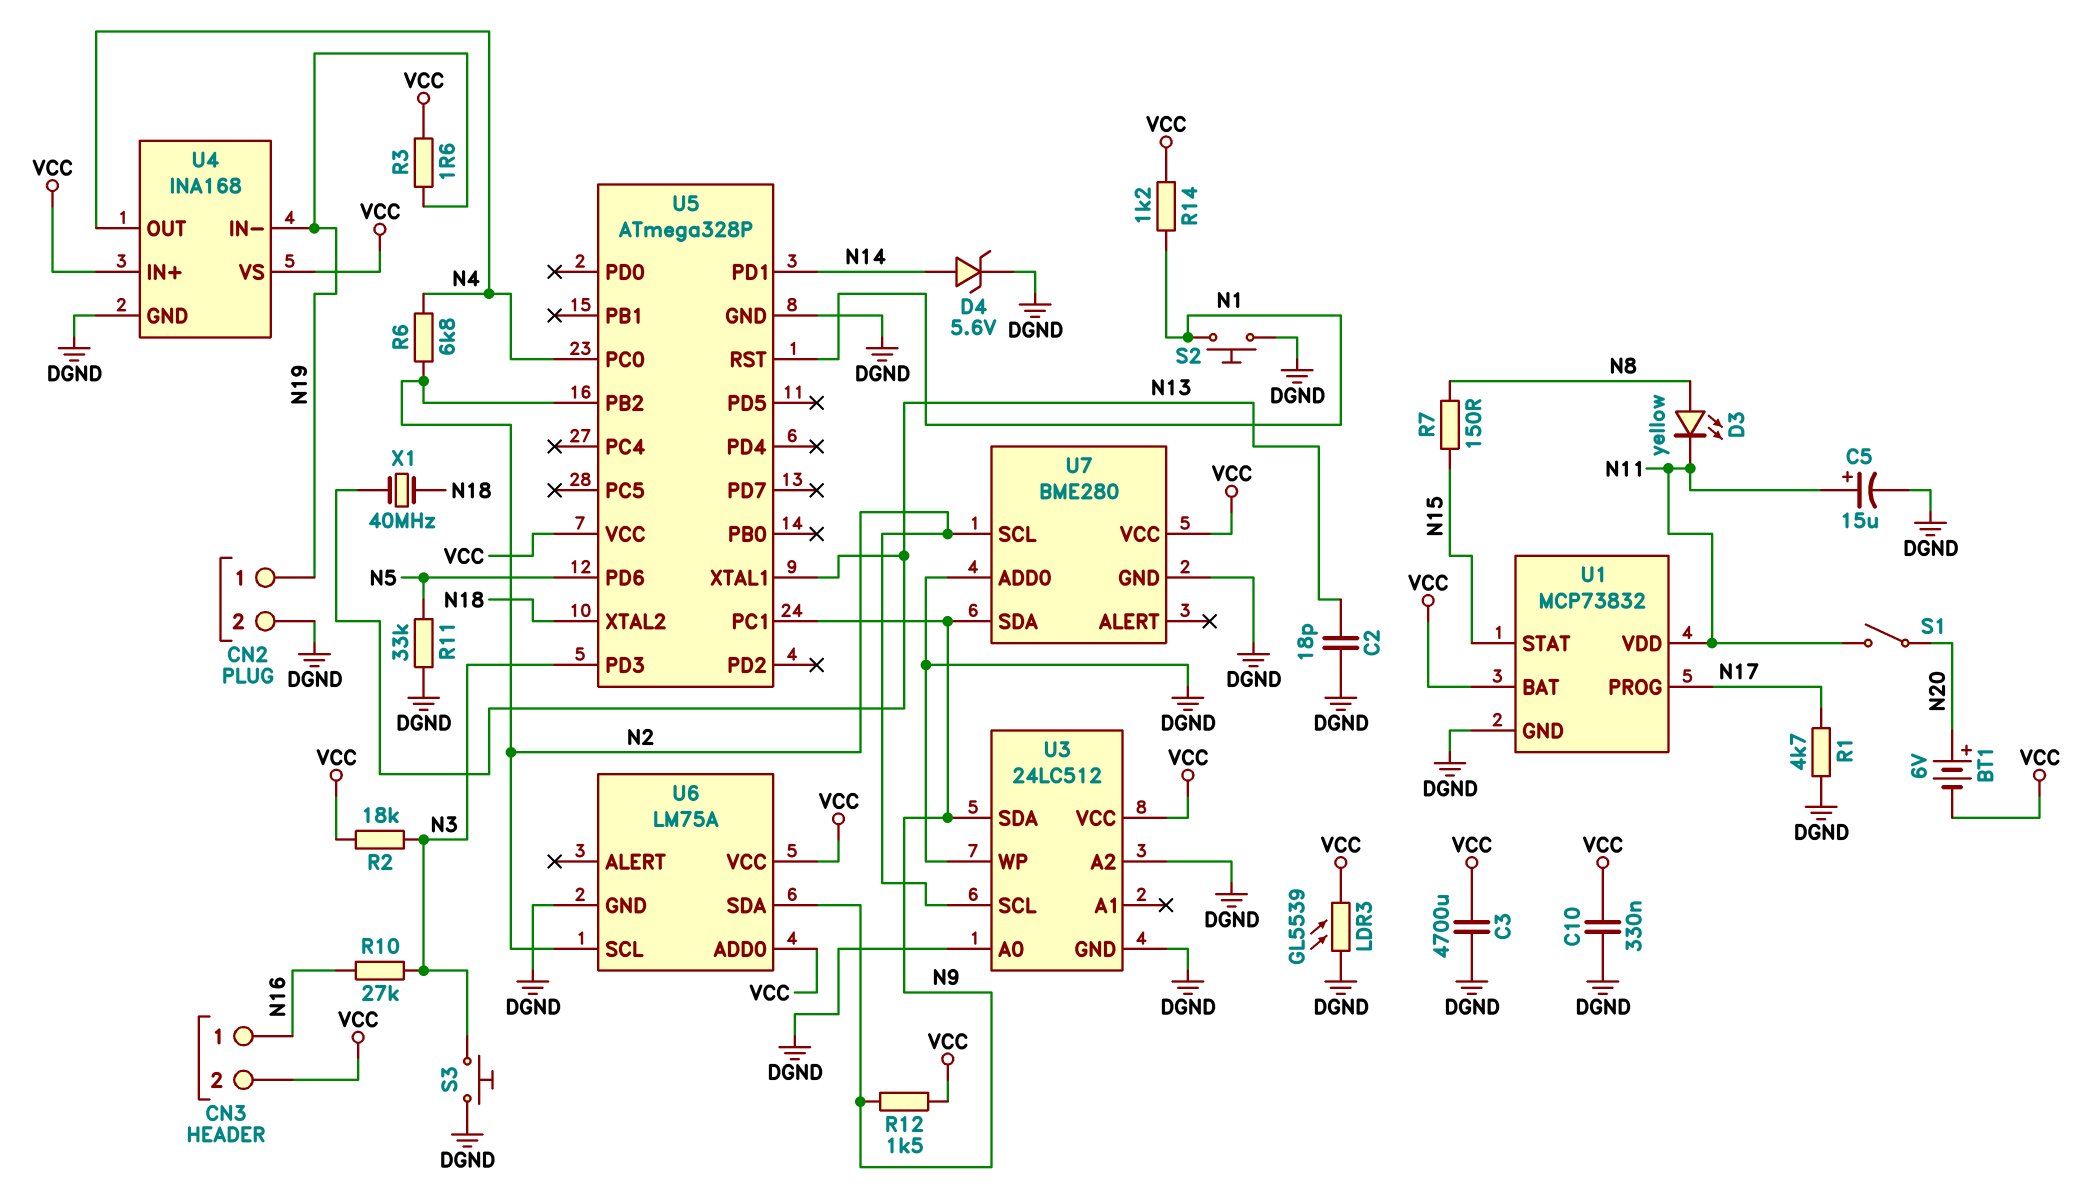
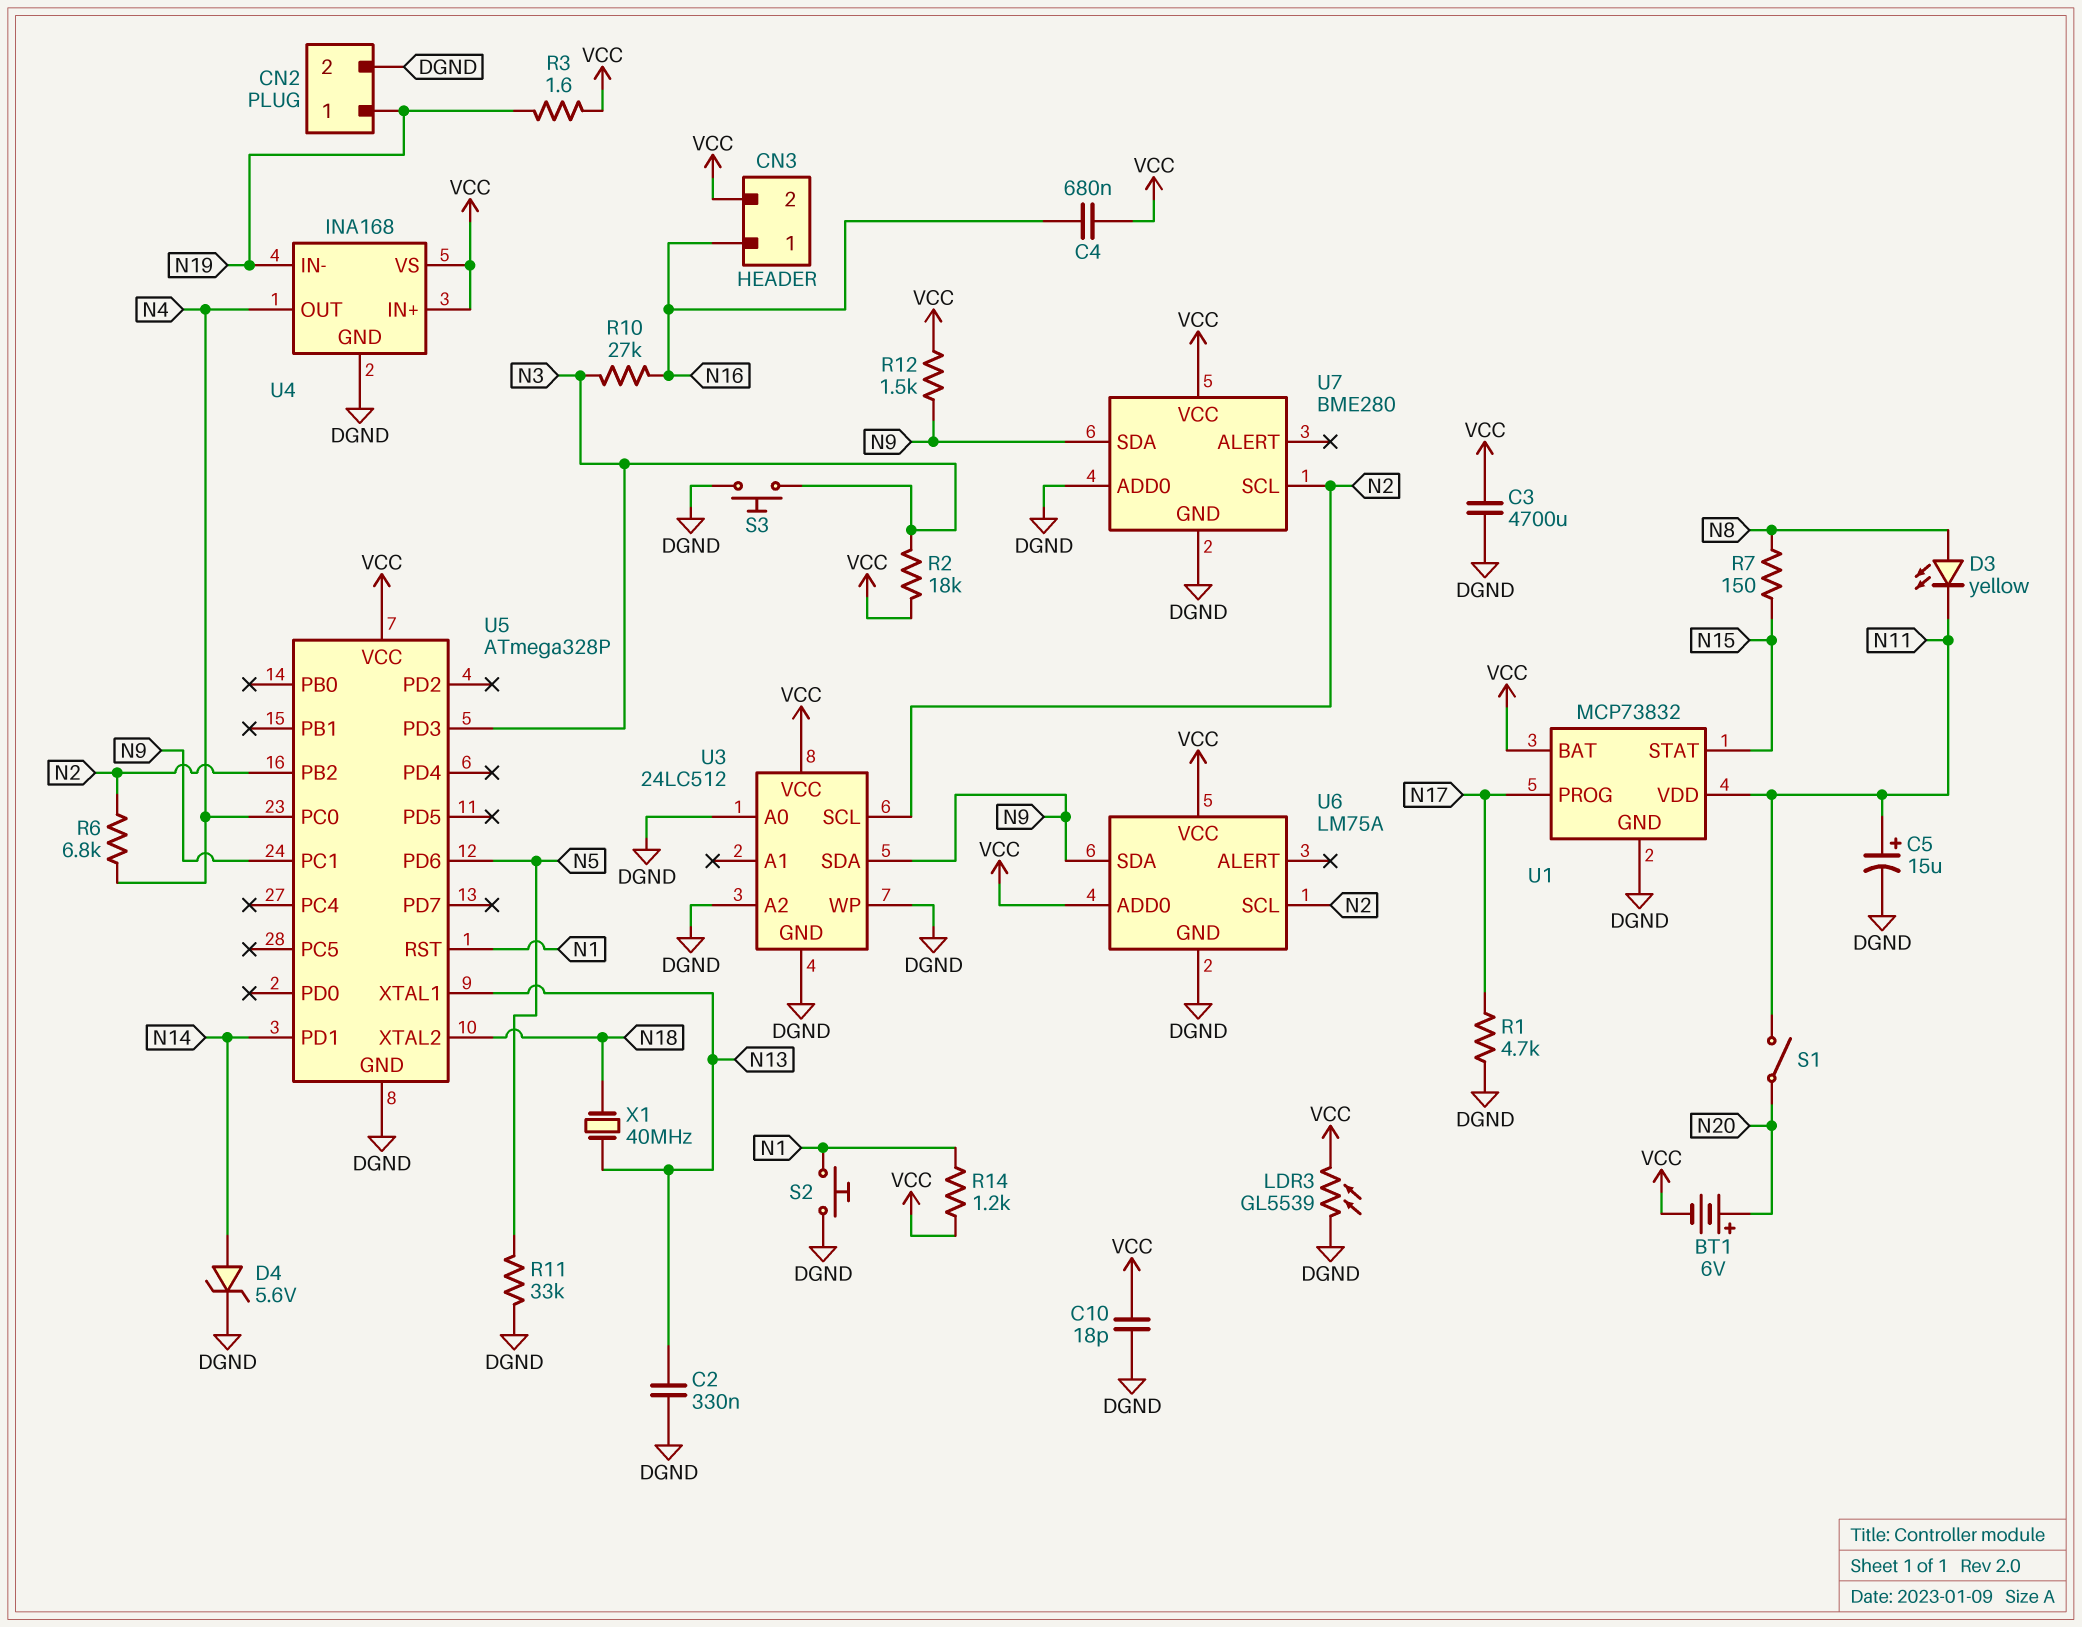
C2: 18pF (DGND, N13) -> 330nF (DGND, N13)
C4: none -> 680nF (N16, VCC)
C10: 330nF (DGND, VCC) -> 18pF (DGND, VCC)

